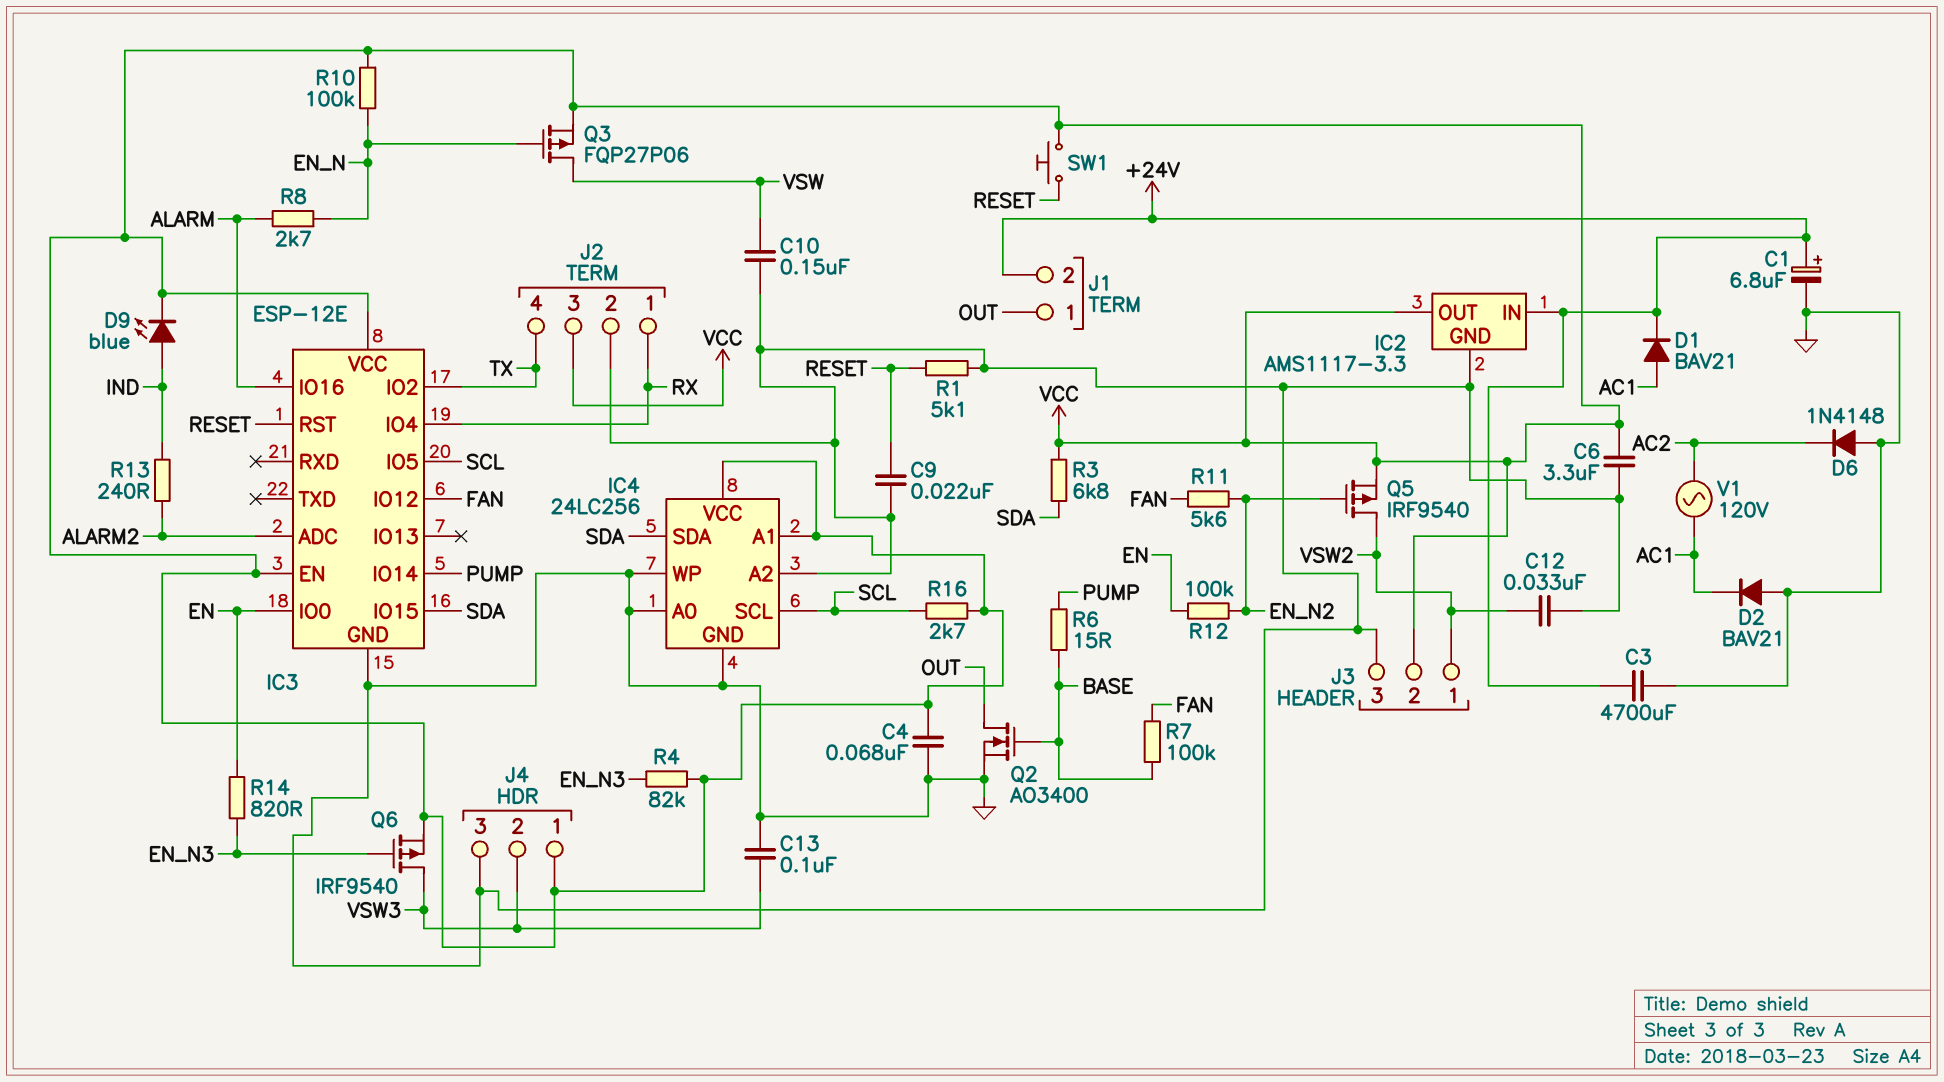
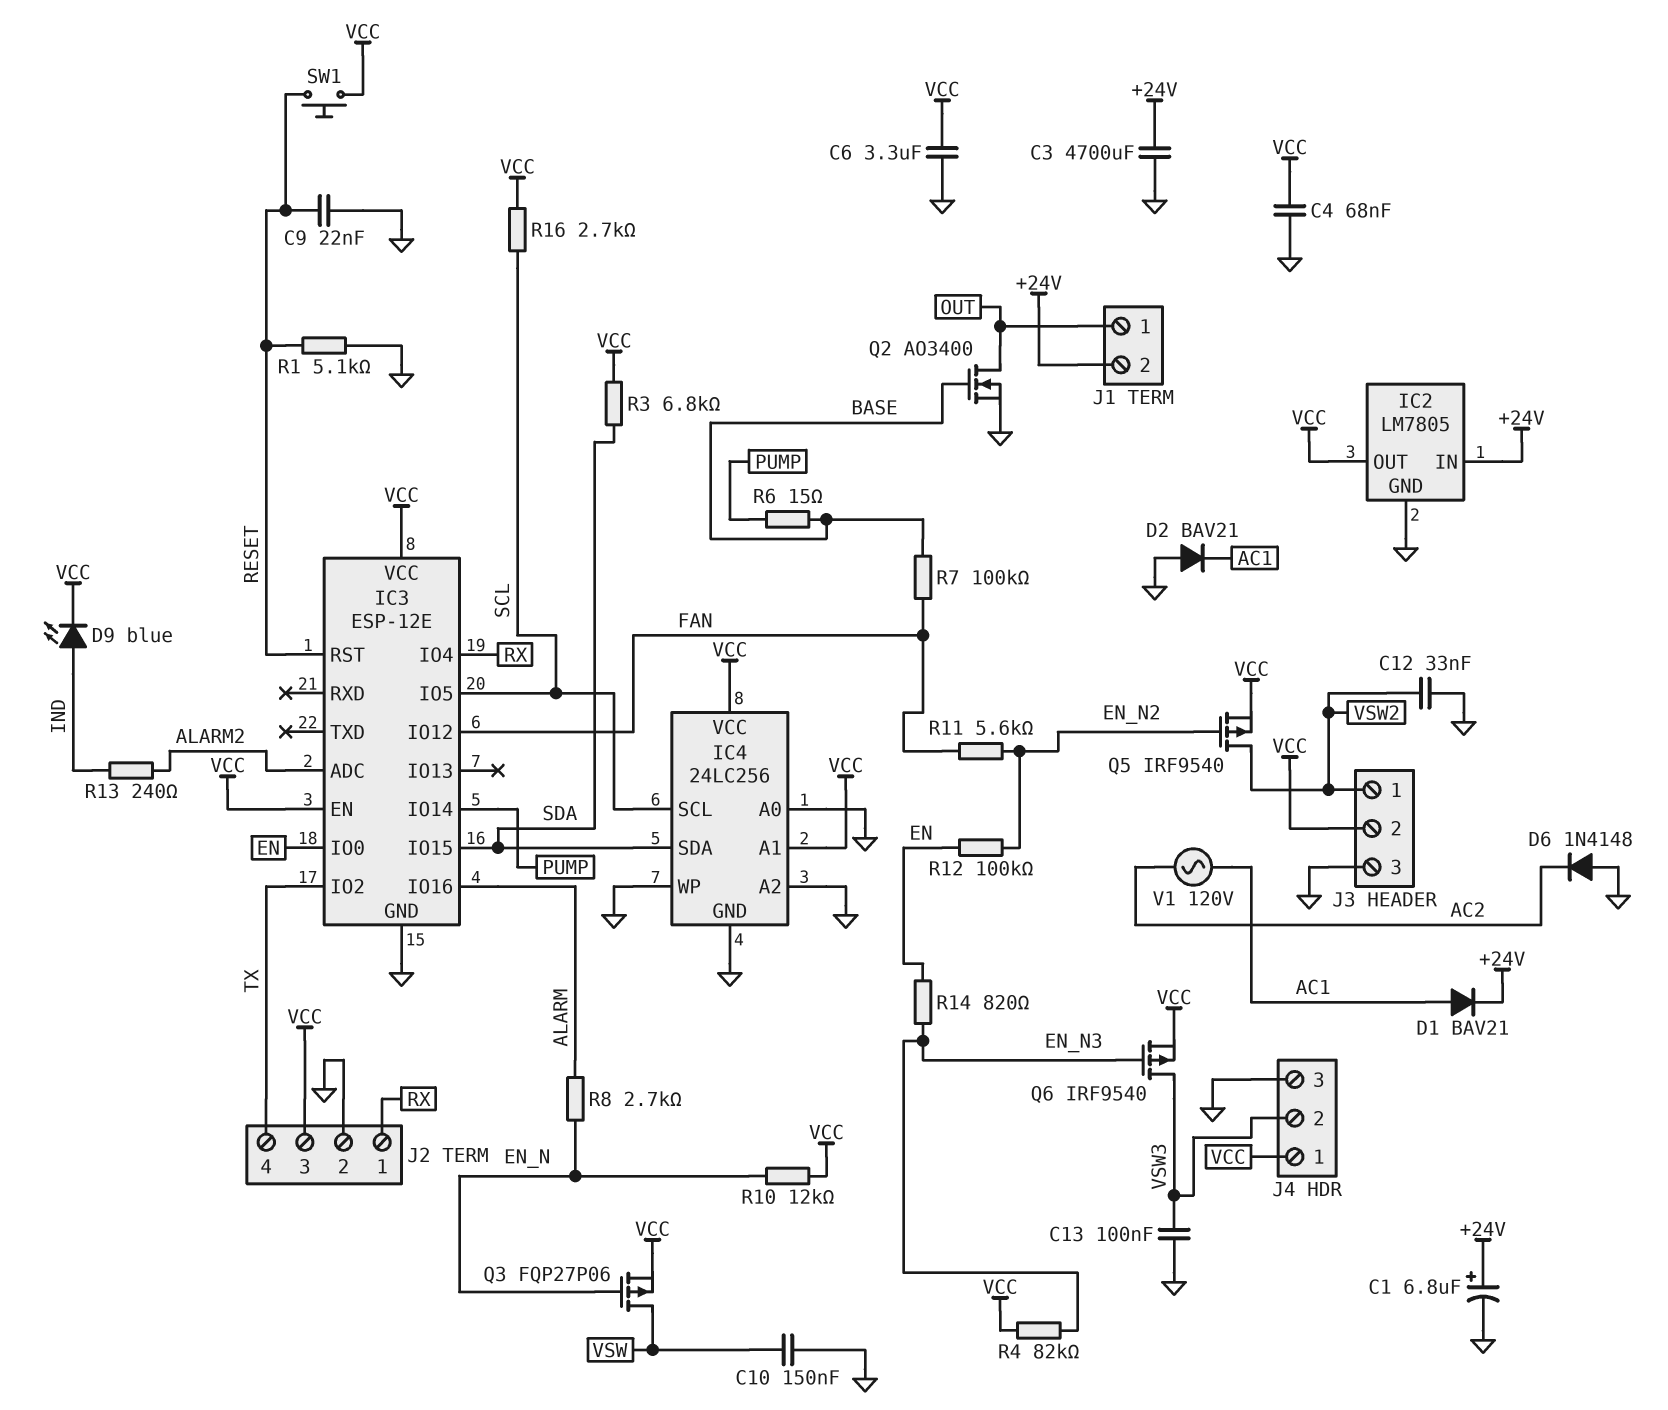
IC2: AMS1117-3.3 -> LM7805
R10: 100k (EN_N, VCC) -> 12k (EN_N, VCC)

